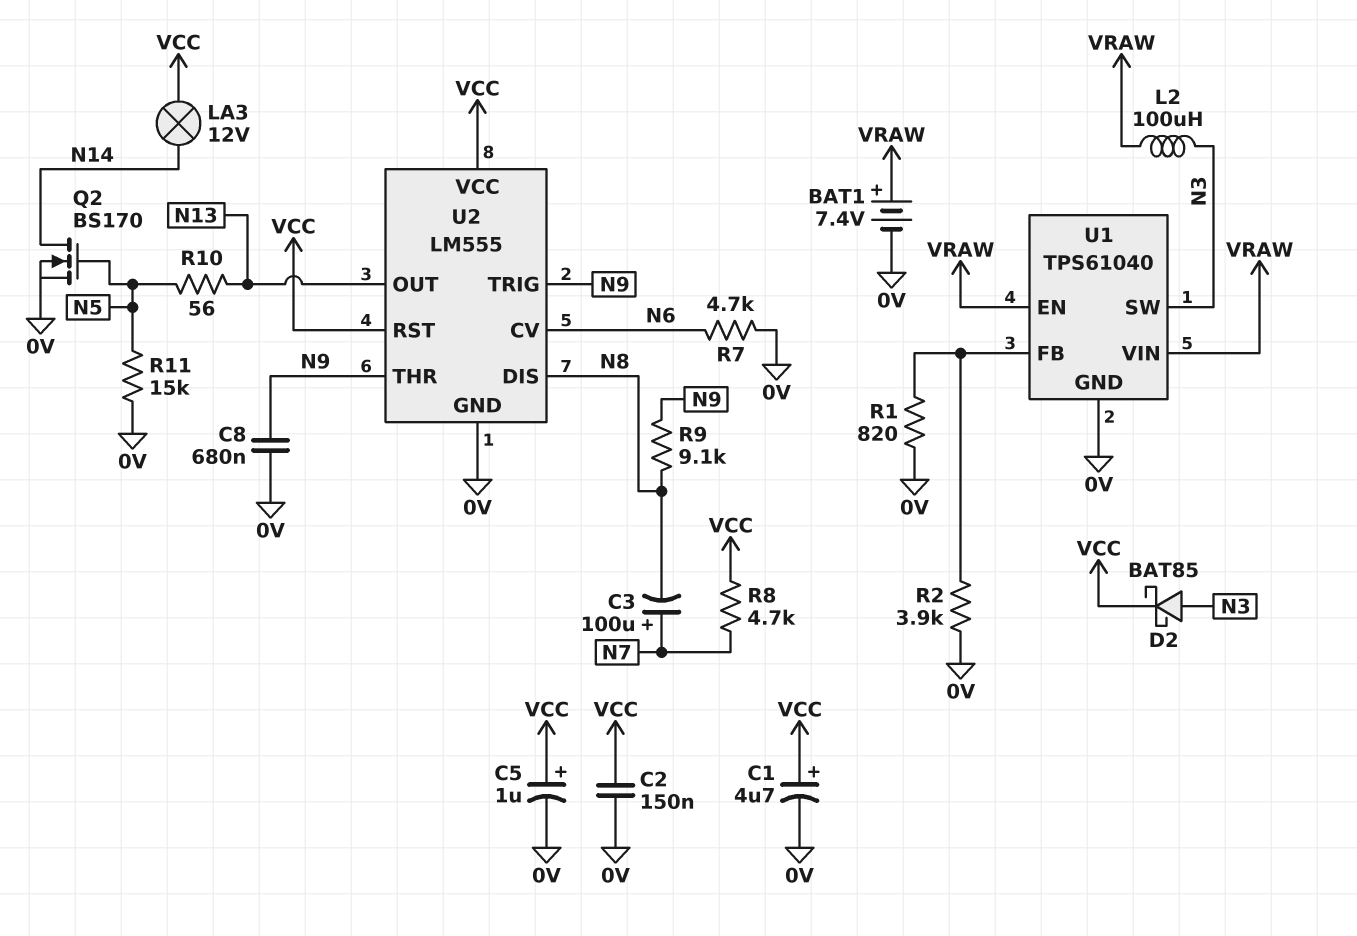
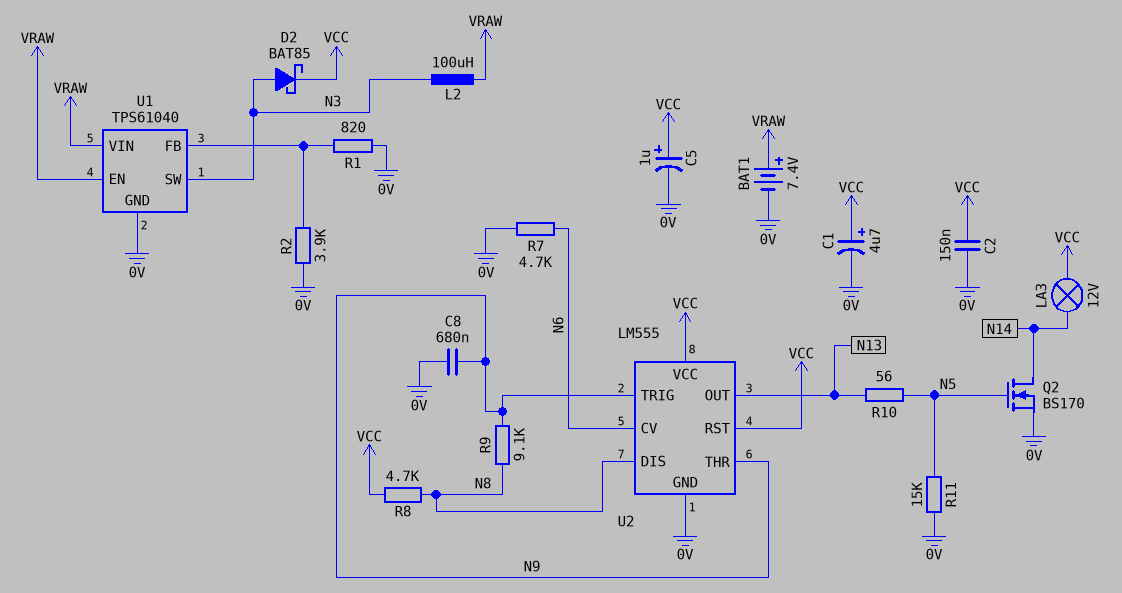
C3: 100uF (plus N7, minus N8) -> none
R8: 4.7k (N7, VCC) -> 4.7k (N8, VCC)

